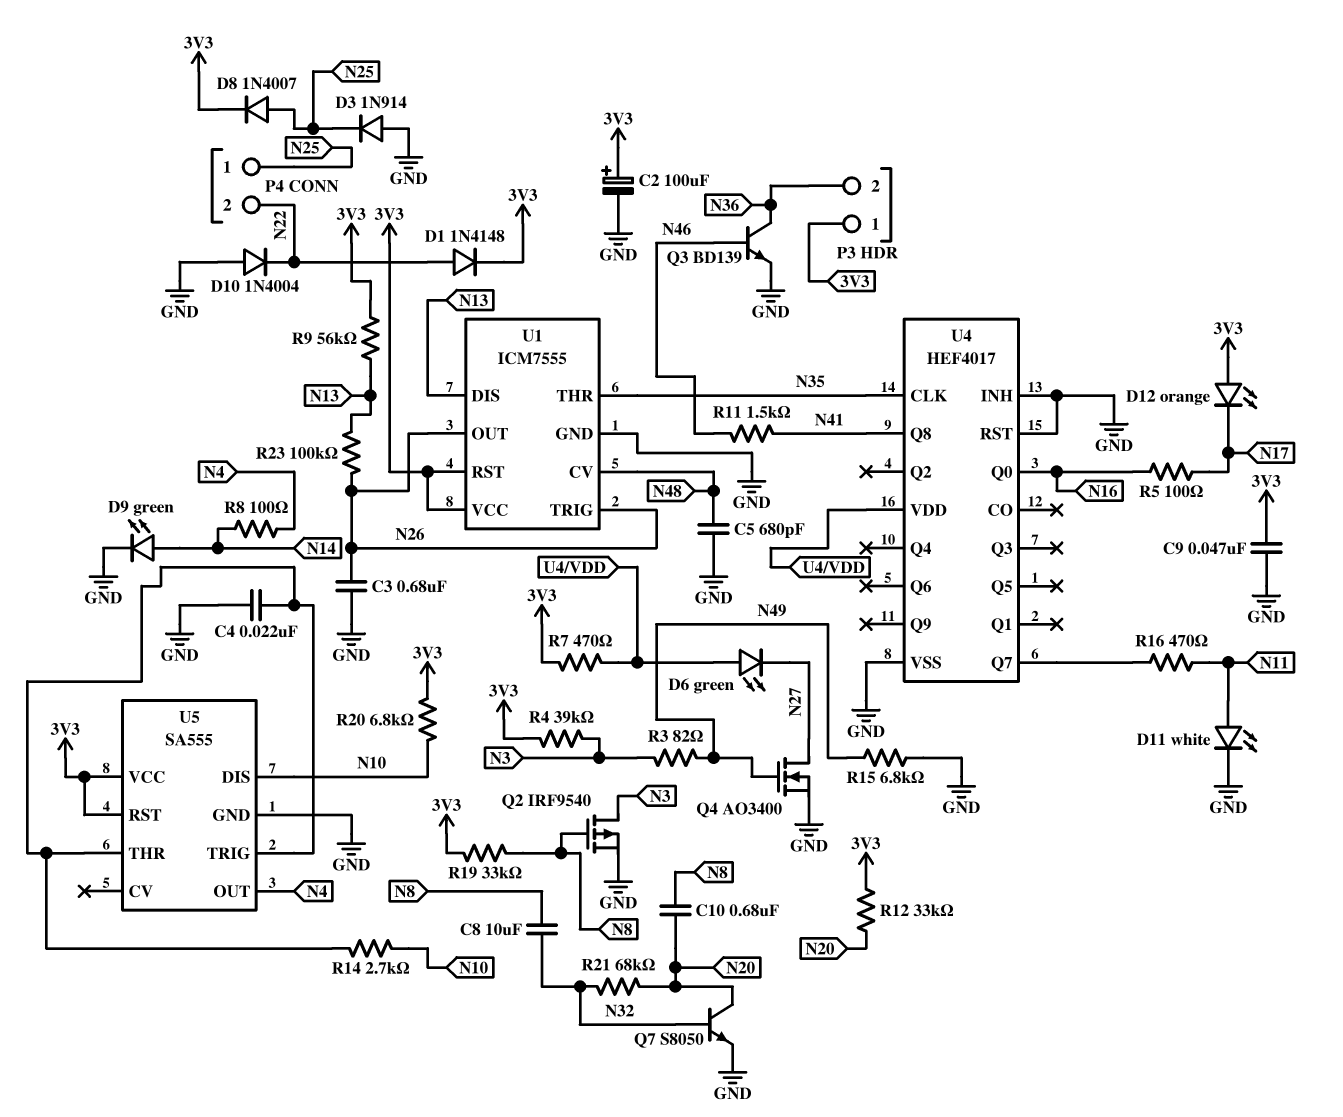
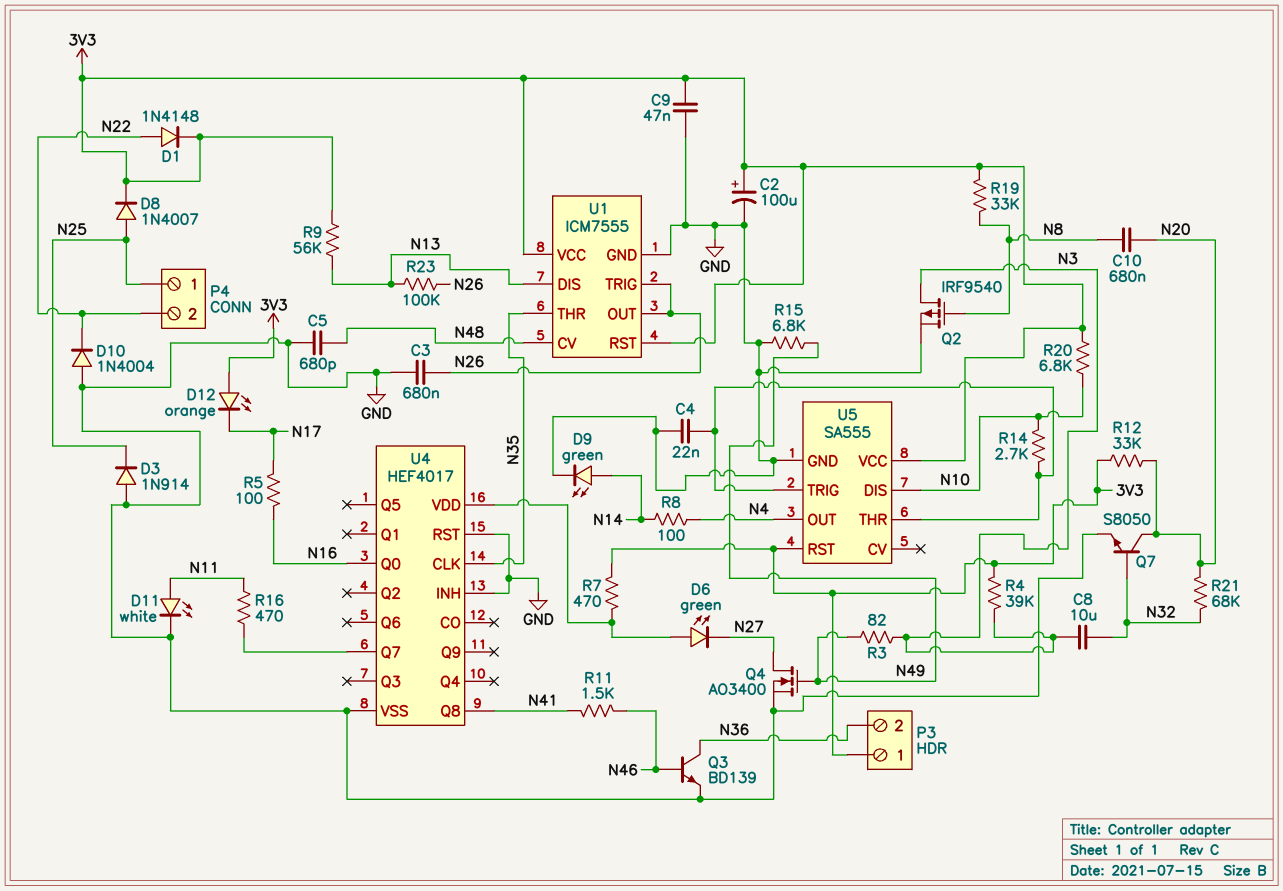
C8: 10uF (N8, N32) -> 10uF (N3, N32)

